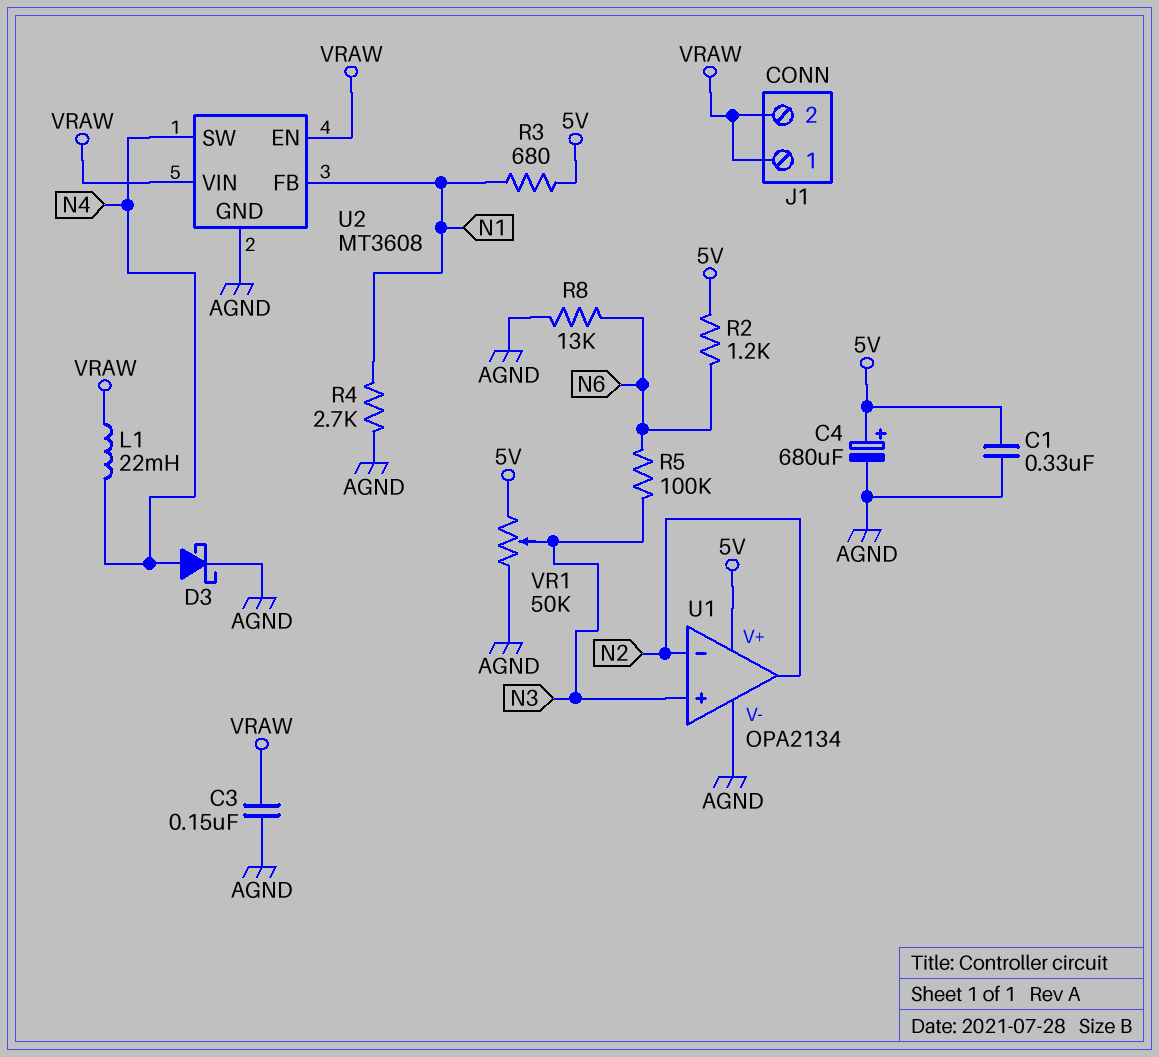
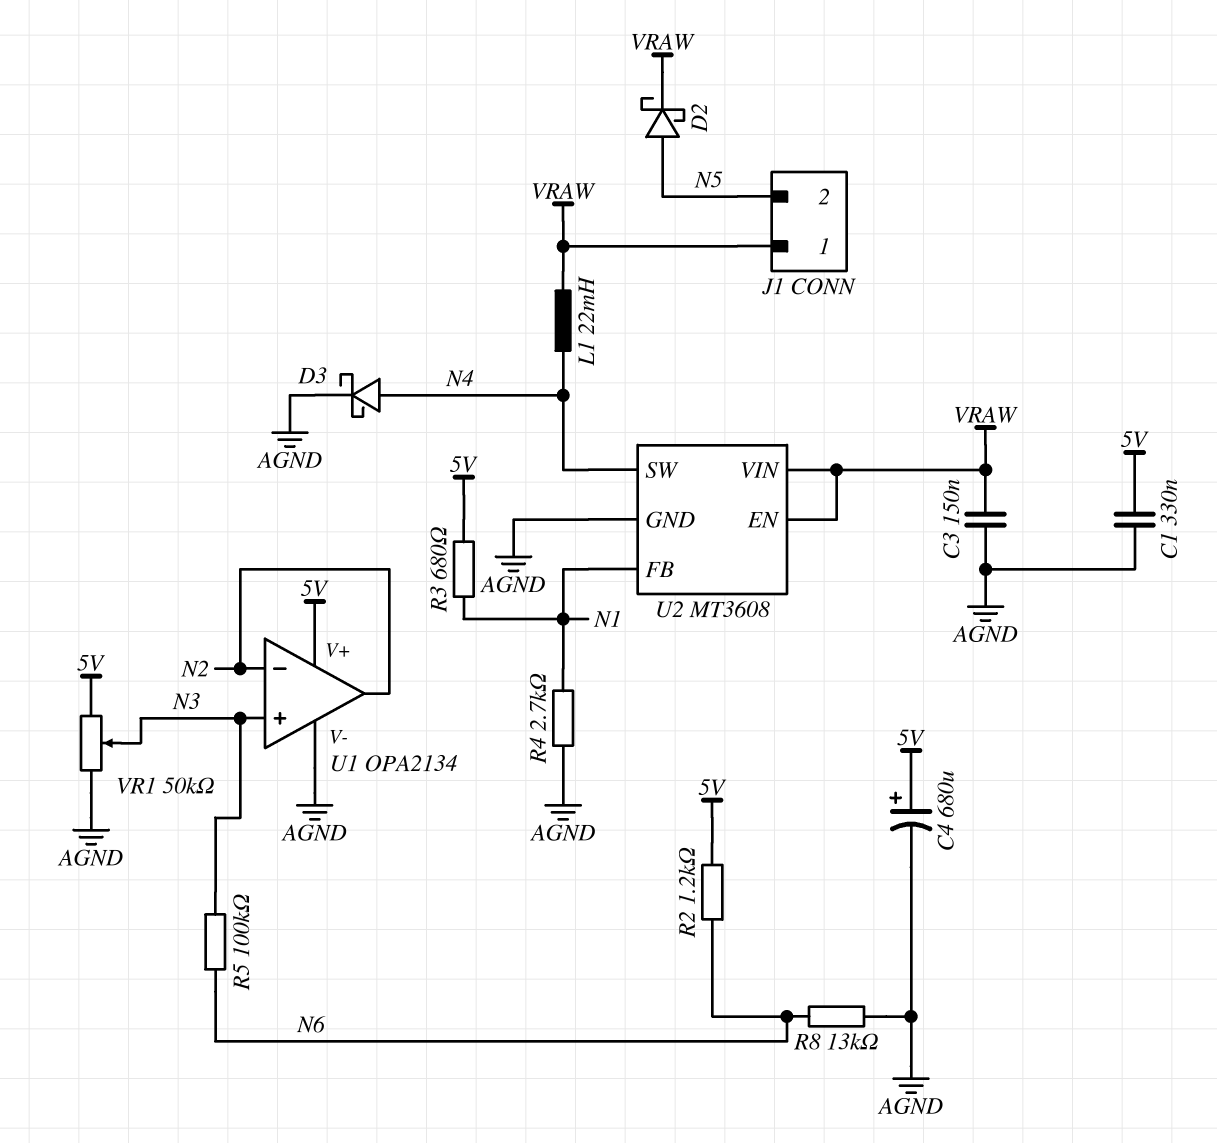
D2: none -> schottky (A N5, K VRAW)
J1 pin 2: VRAW -> N5

